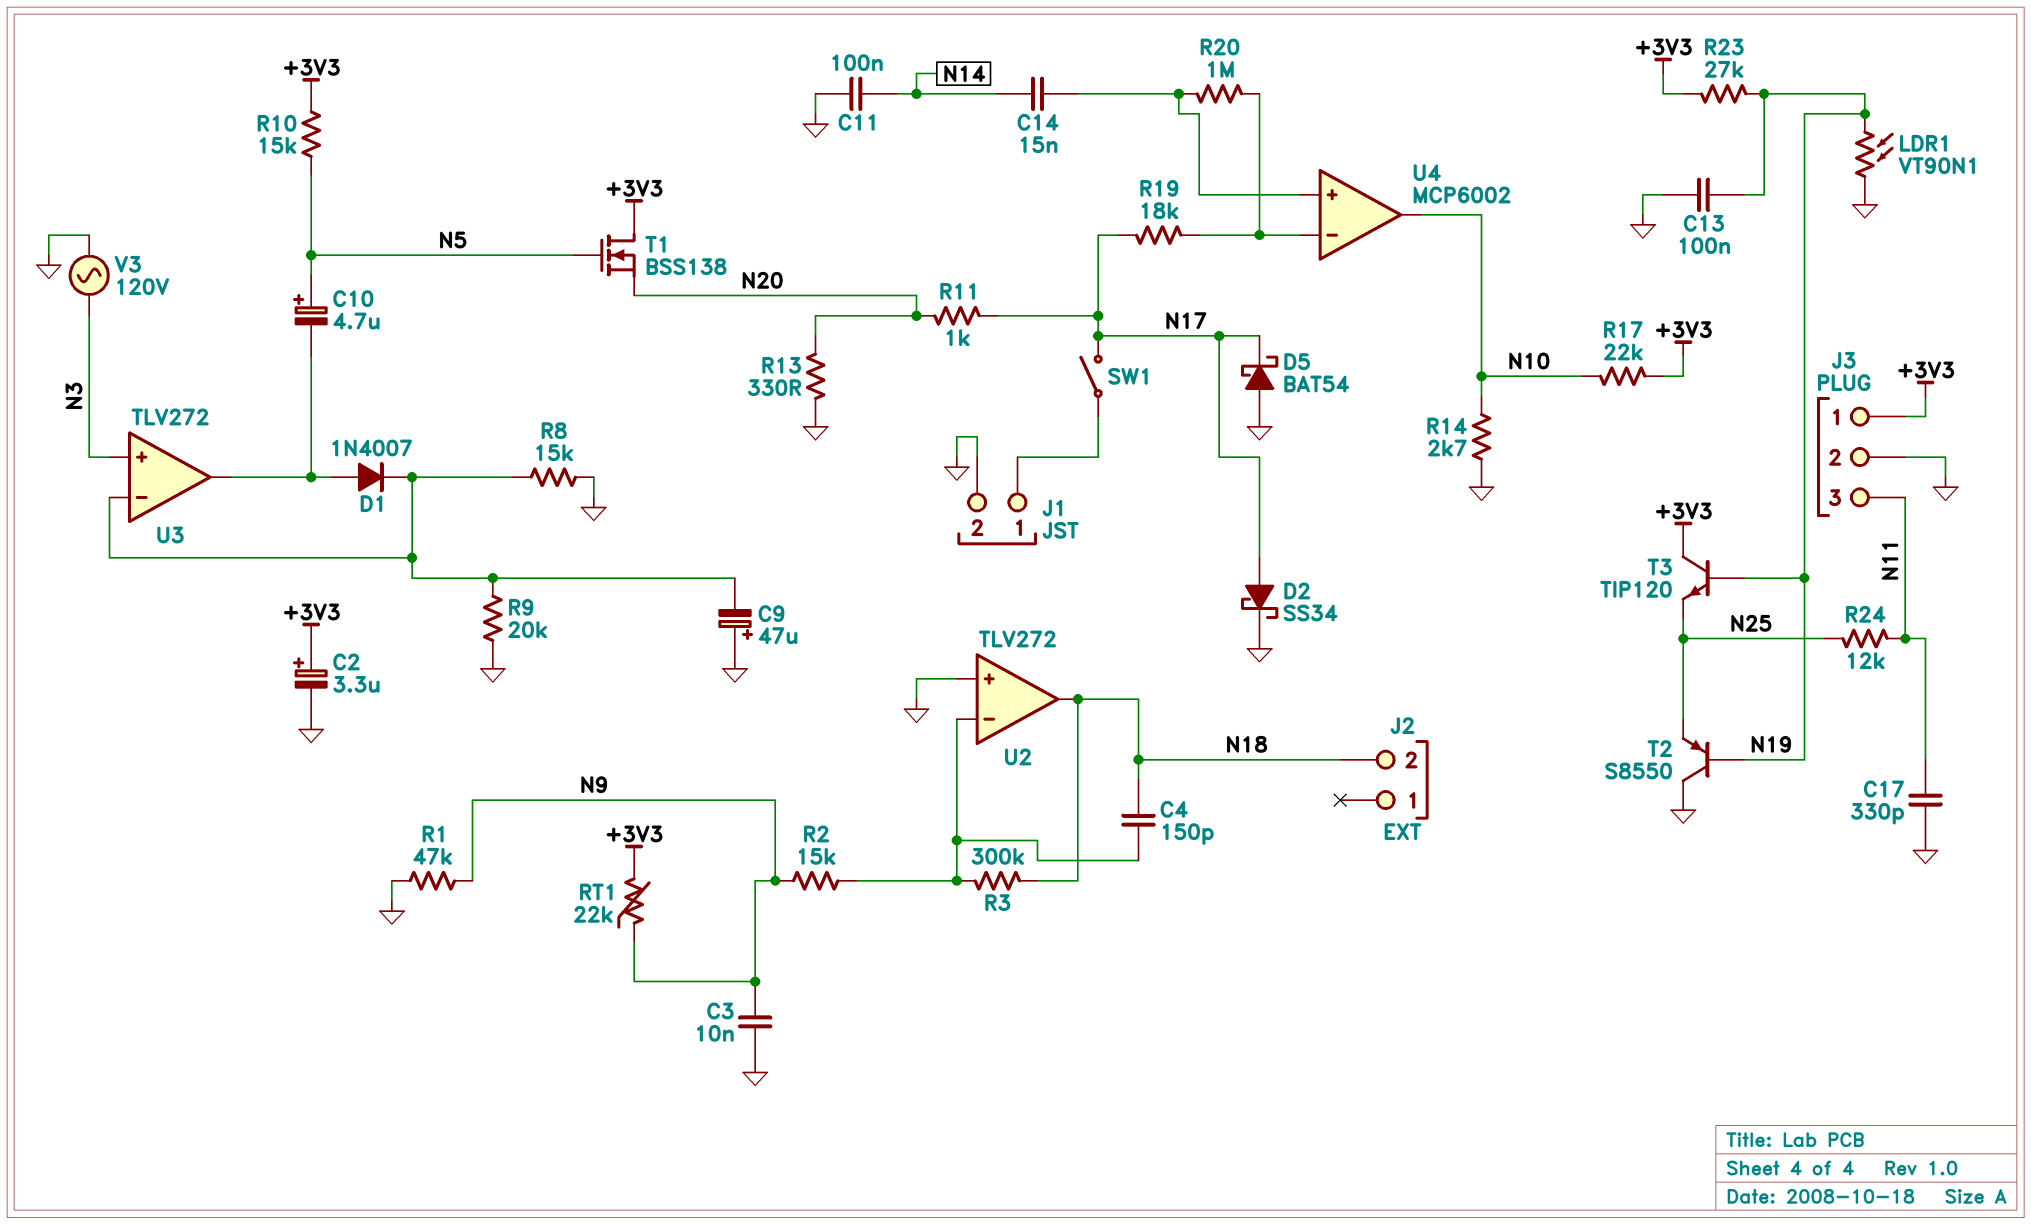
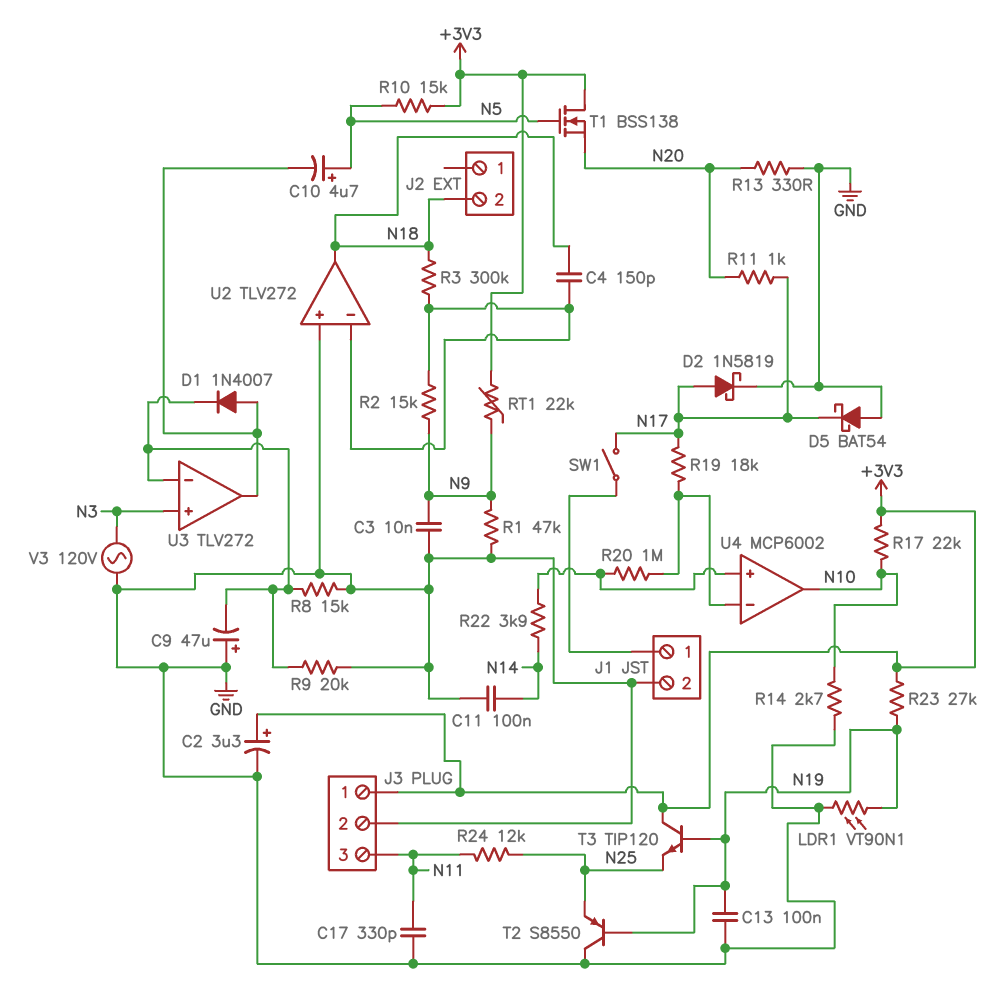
C14: 15nF (N14, U4/in+) -> none
D2: schottky SS34 (A N17, K GND) -> schottky 1N5819 (A N17, K GND)
R22: none -> 3.9k (N14, U4/in+)

